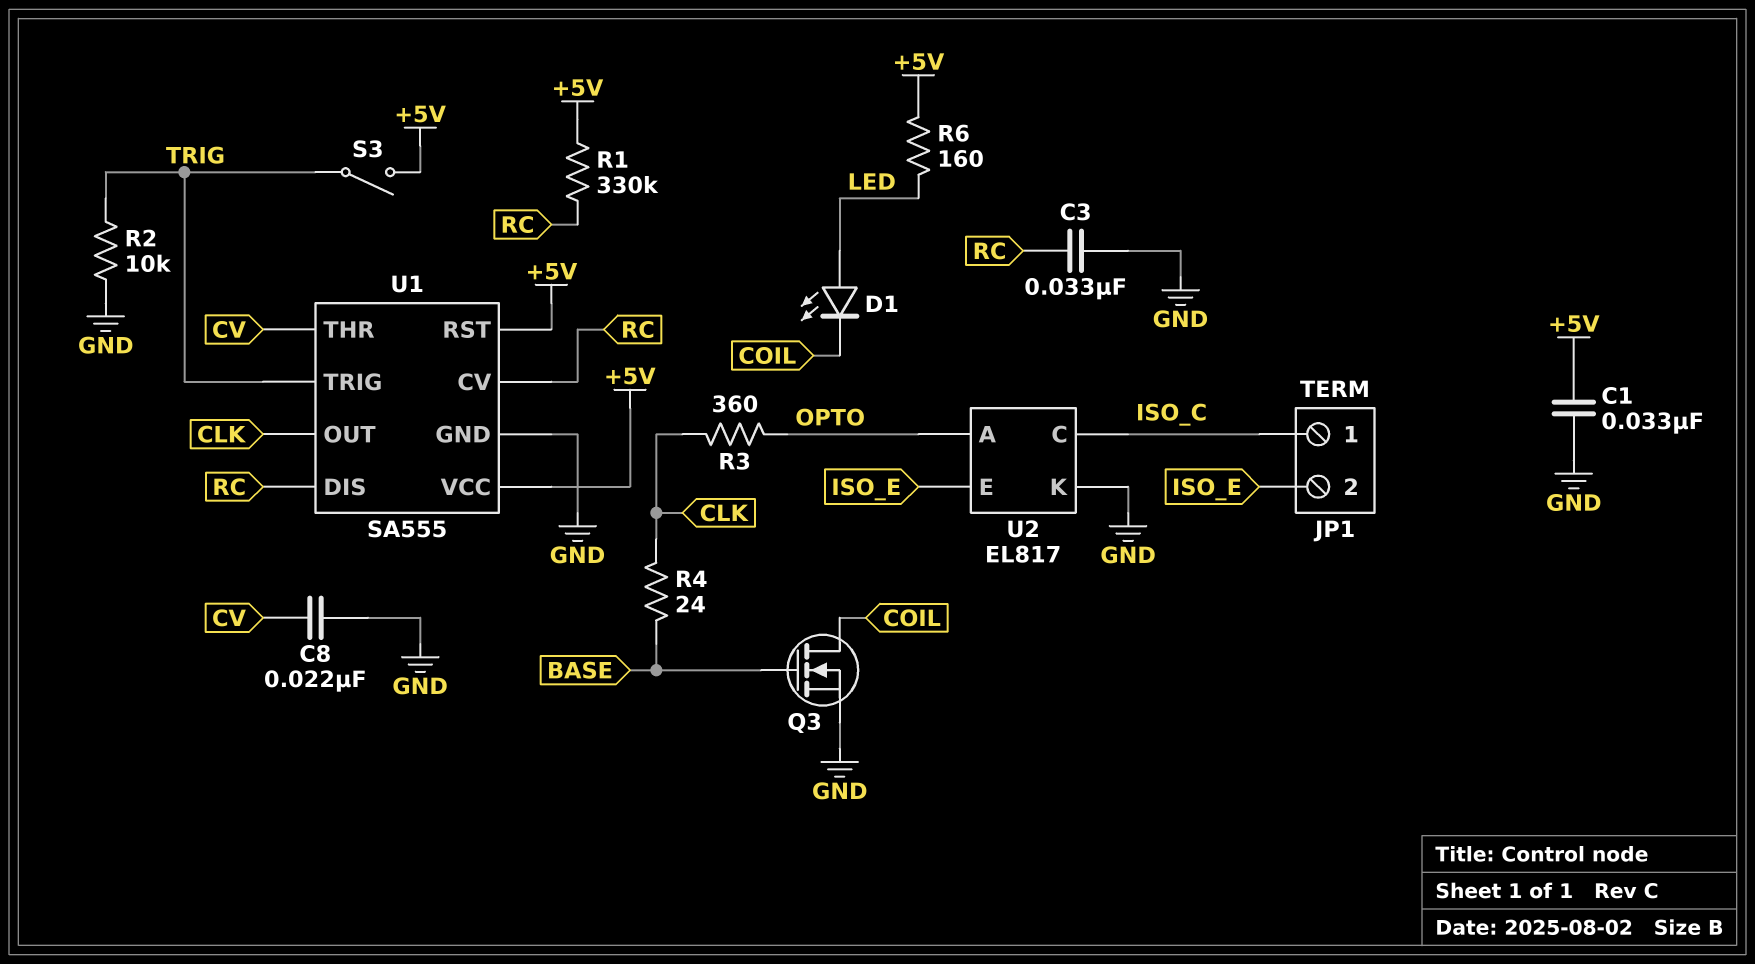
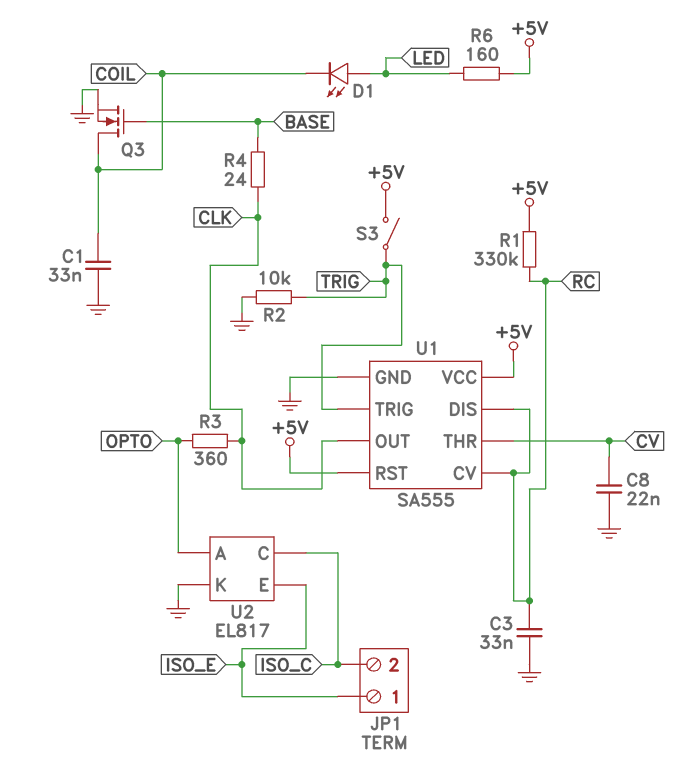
C1: 33nF (+5V, GND) -> 33nF (COIL, GND)
JP1 pin 1: ISO_C -> ISO_E
JP1 pin 2: ISO_E -> ISO_C

